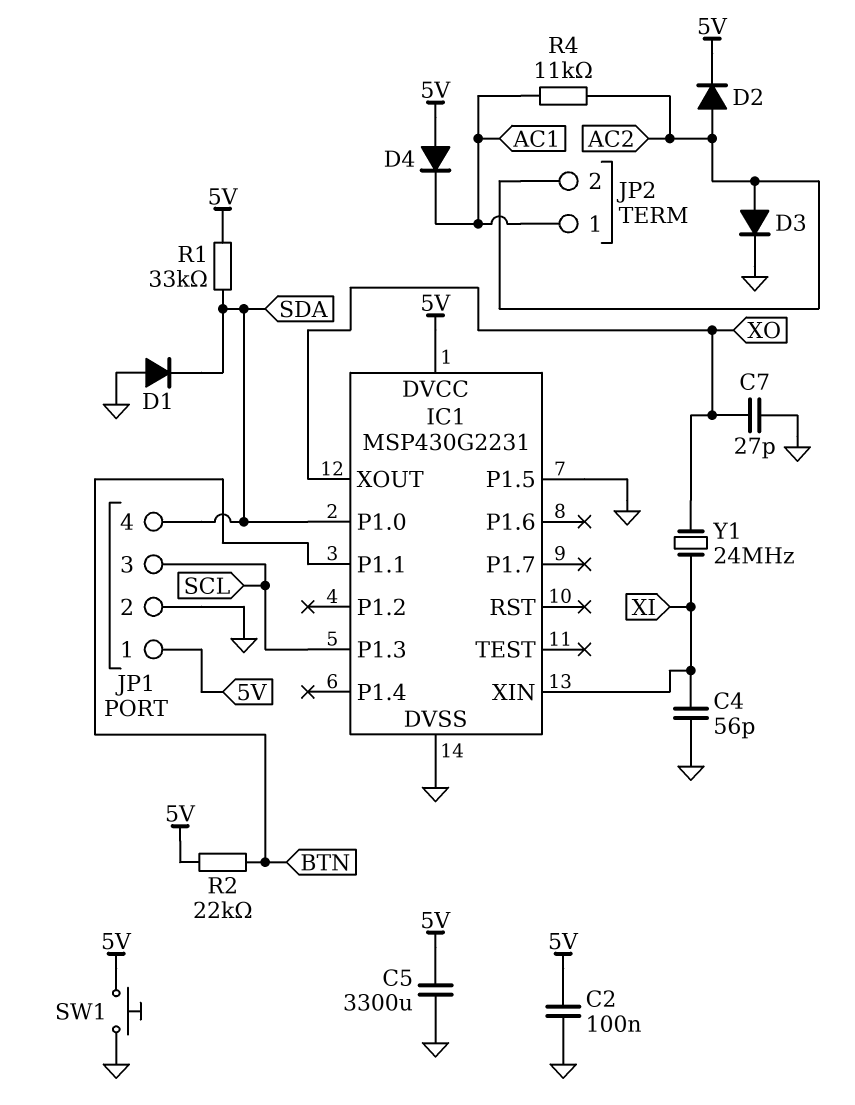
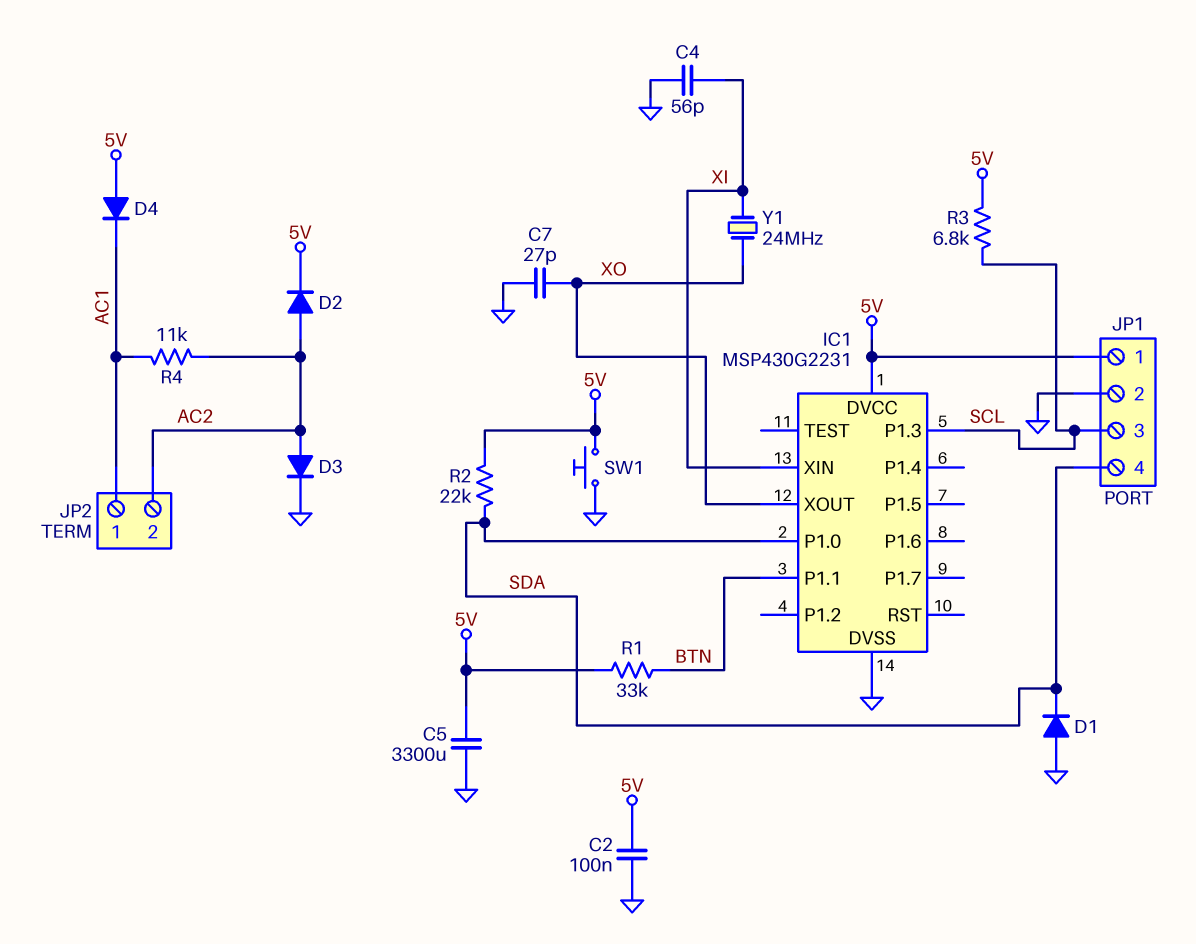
IC1 pin P1.5: GND -> none
R1: 33k (5V, SDA) -> 33k (5V, BTN)
R2: 22k (5V, BTN) -> 22k (5V, SDA)
R3: none -> 6.8k (5V, SCL)

